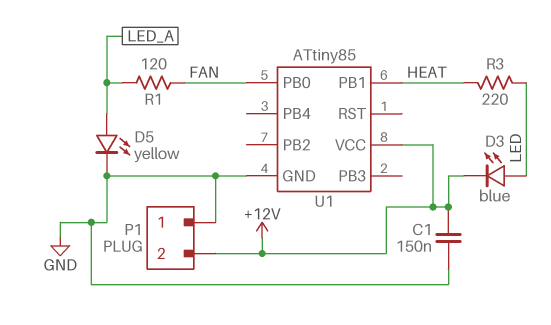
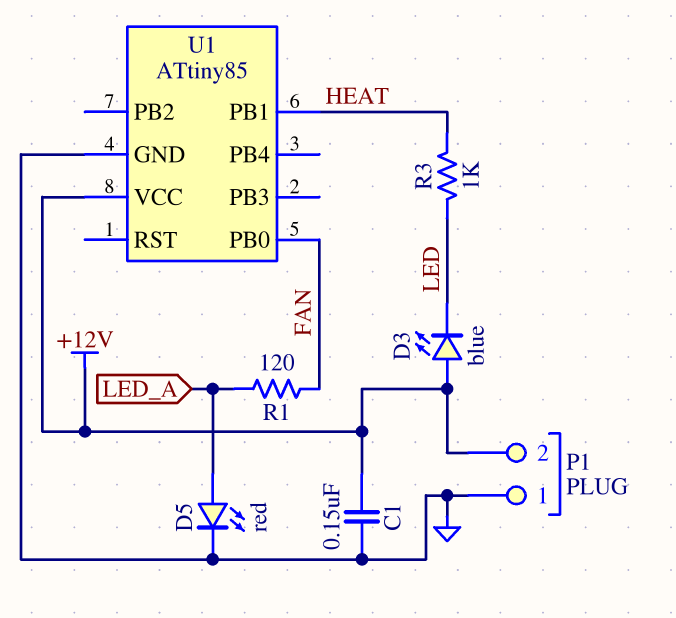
D3: LED blue (A LED, K +12V) -> LED blue (A +12V, K LED)
D5: LED yellow (A LED_A, K GND) -> LED red (A LED_A, K GND)
R3: 220 (HEAT, LED) -> 1k (HEAT, LED)

